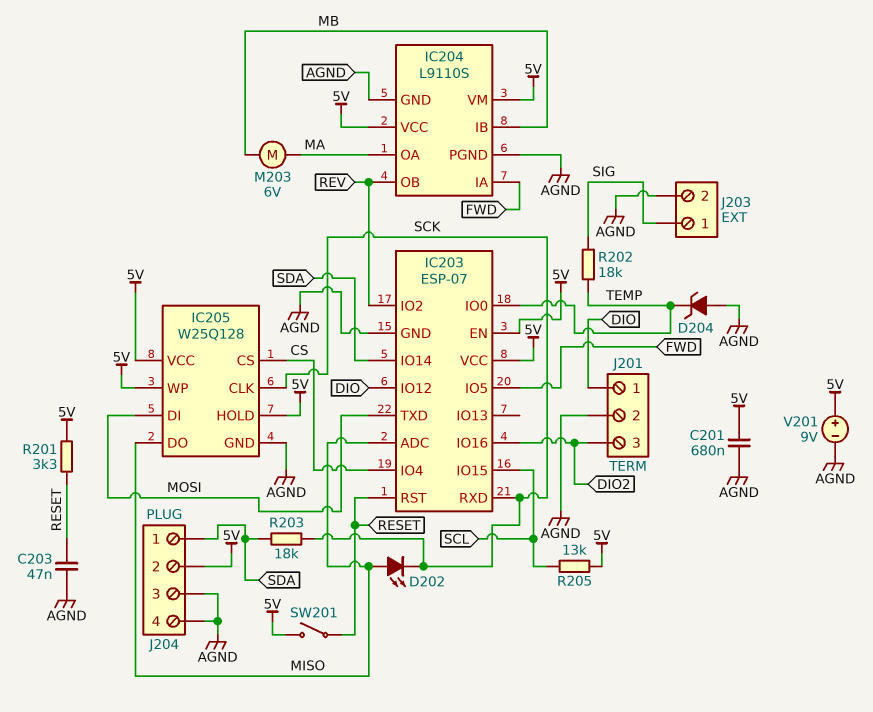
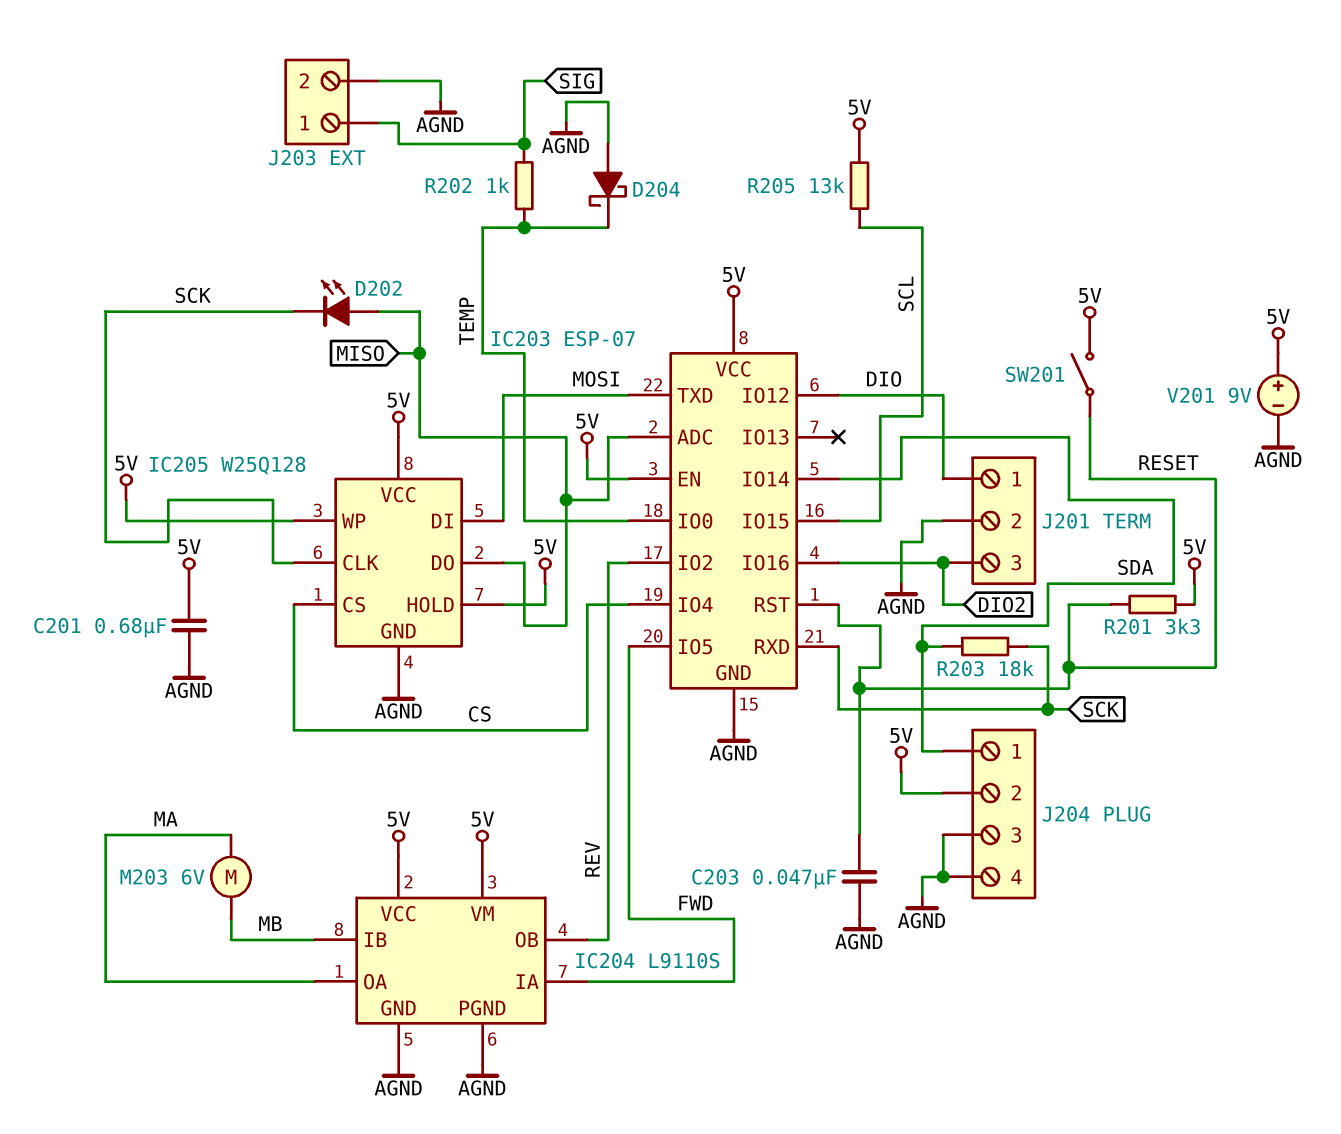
D204: zener (A AGND, K TEMP) -> schottky (A AGND, K TEMP)
R202: 18k (SIG, TEMP) -> 1k (SIG, TEMP)

